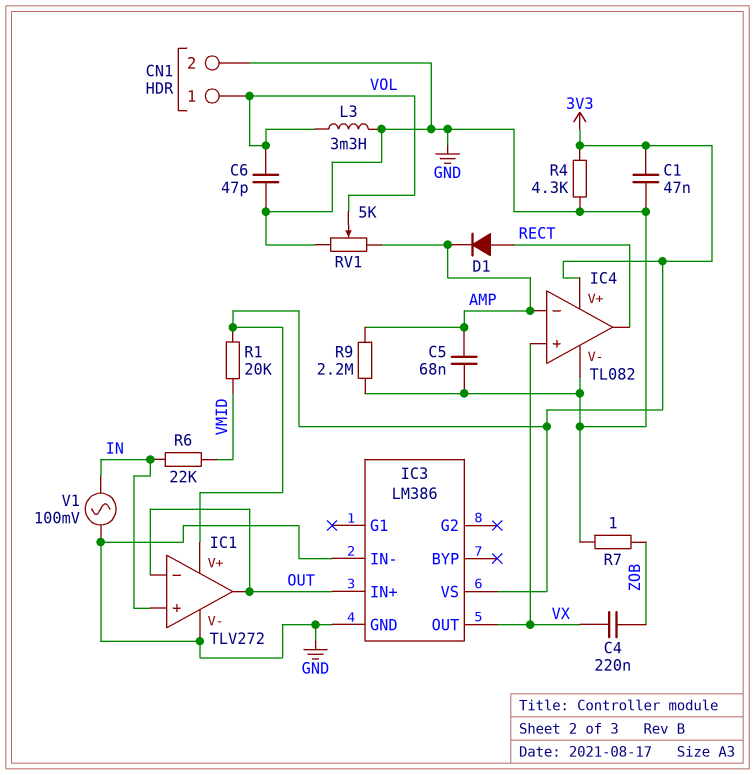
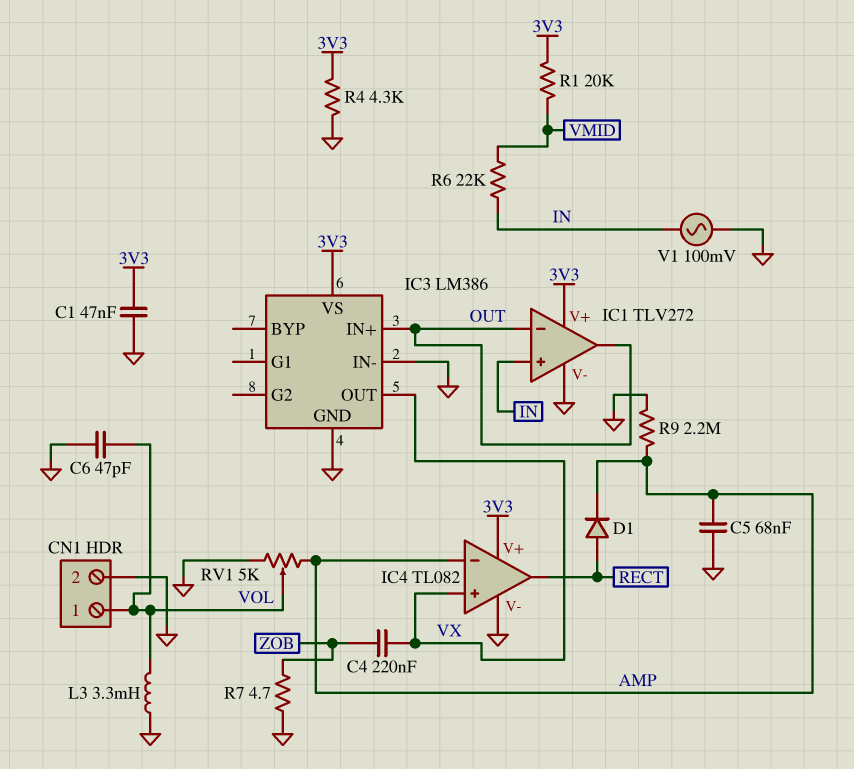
R7: 1 (GND, ZOB) -> 4.7 (GND, ZOB)

